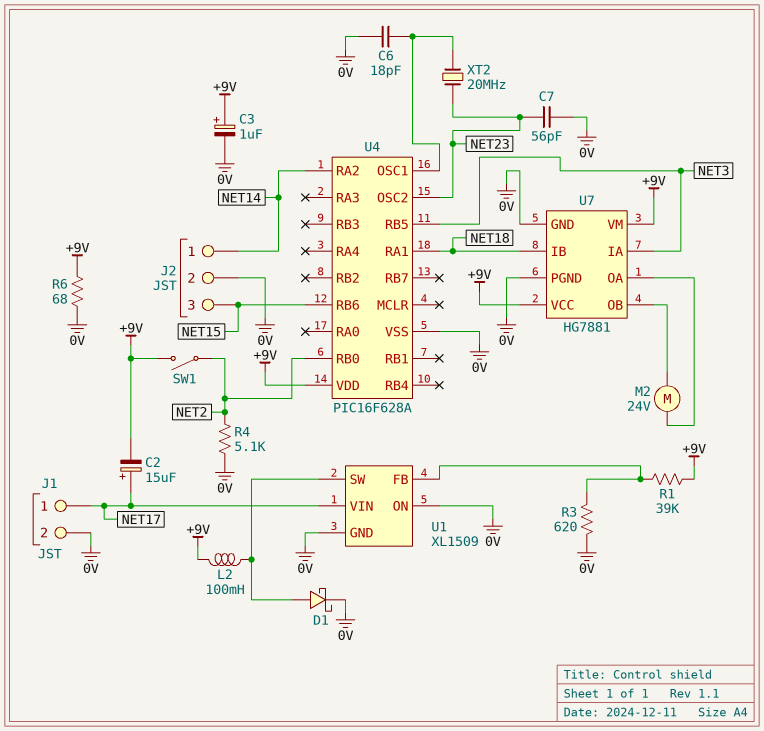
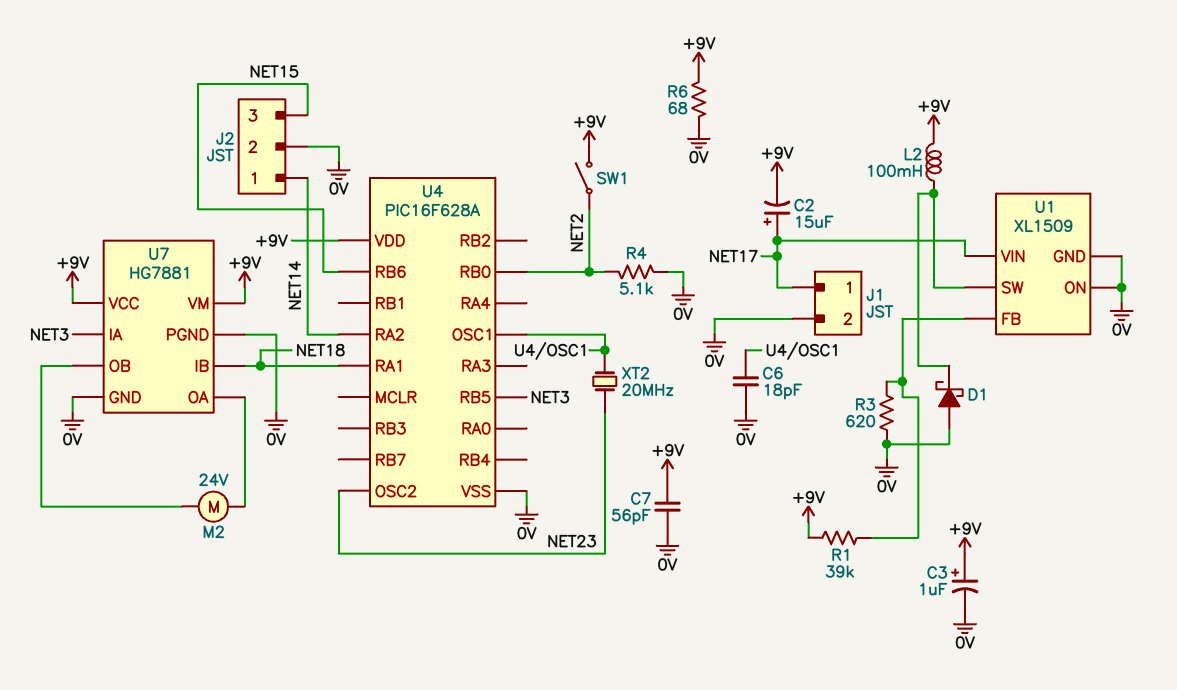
C7: 56pF (0V, NET23) -> 56pF (+9V, 0V)
D1: schottky (A U1/SW, K 0V) -> schottky (A 0V, K U1/SW)

